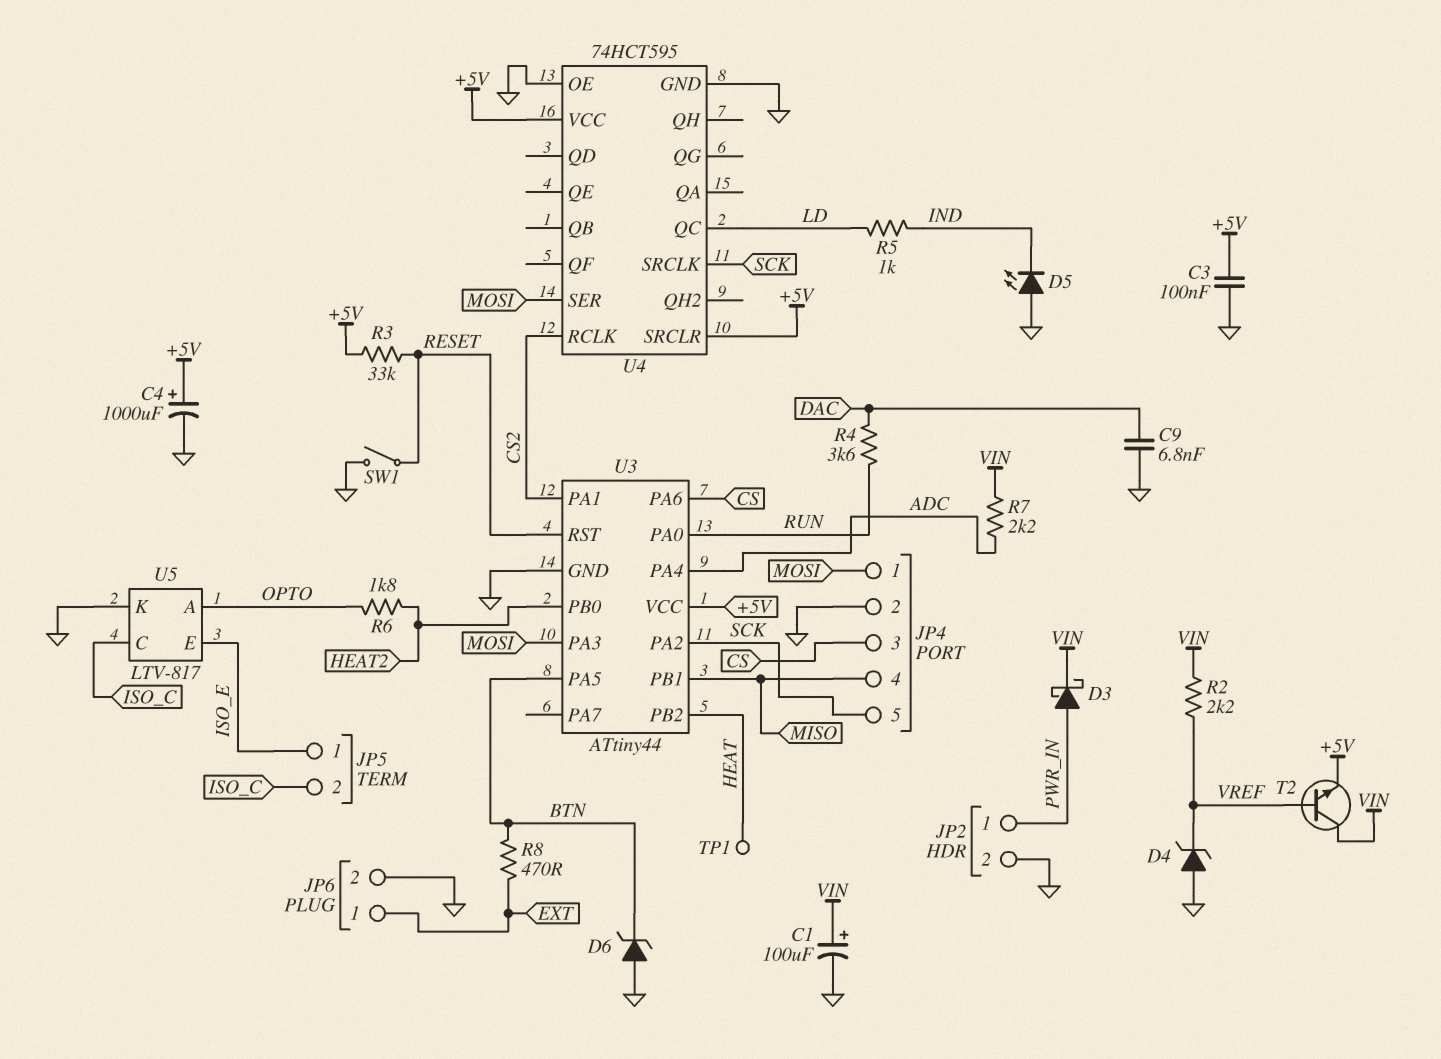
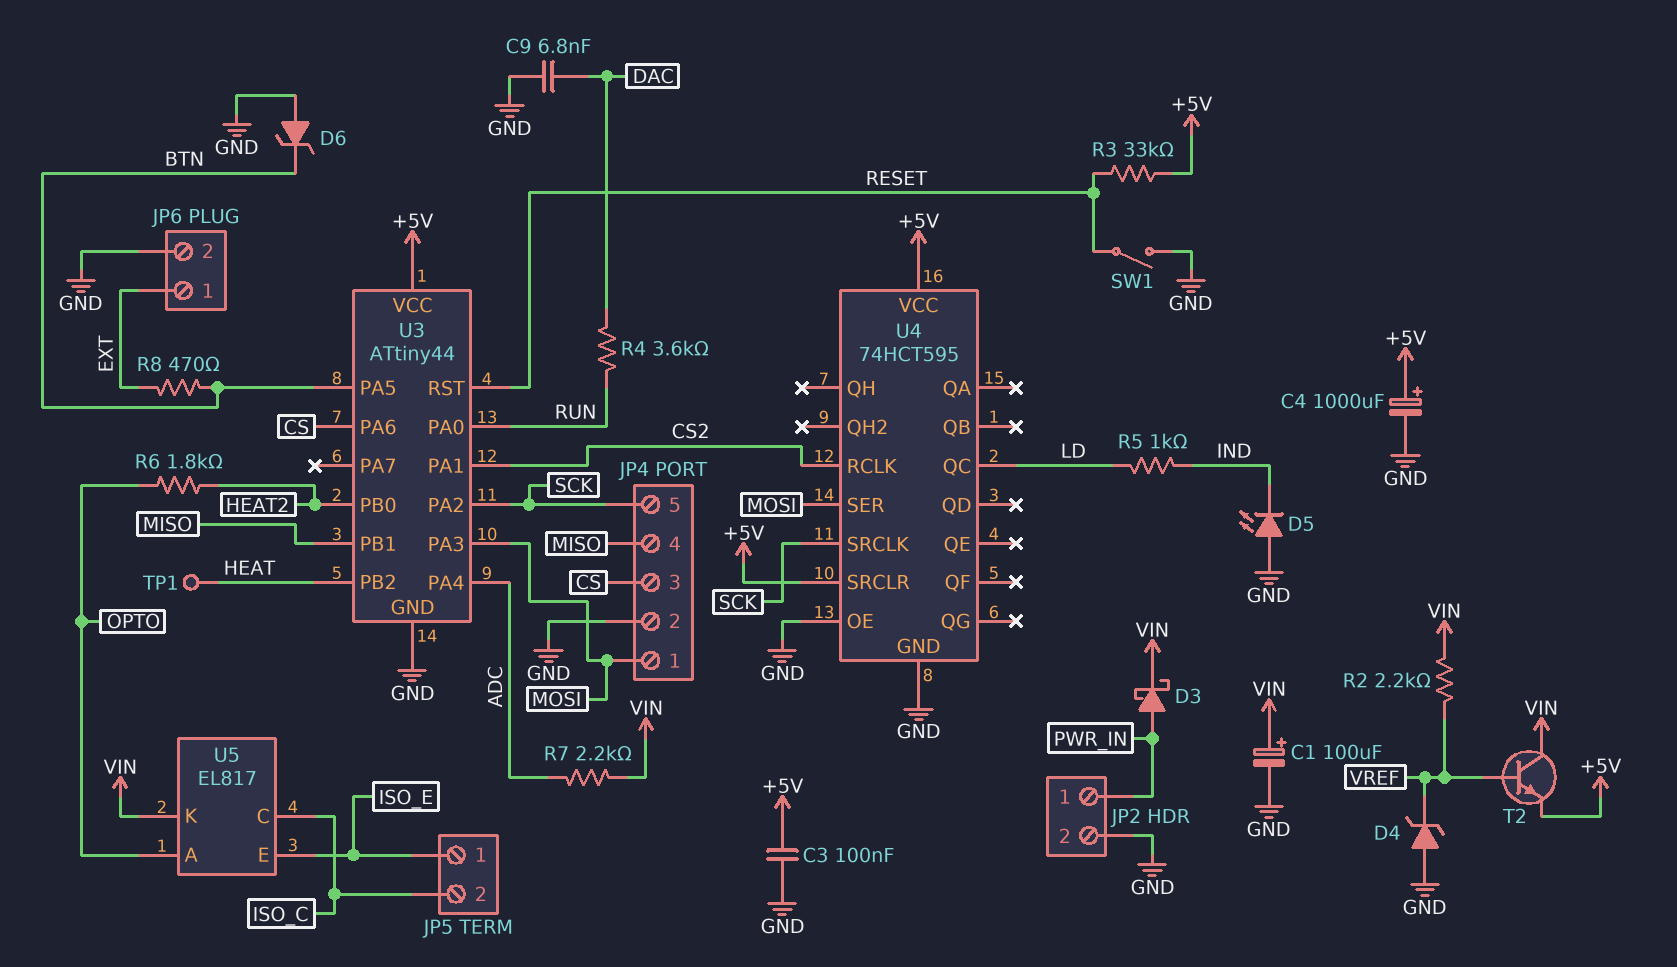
U5: LTV-817 -> EL817
U5 pin K: GND -> VIN

